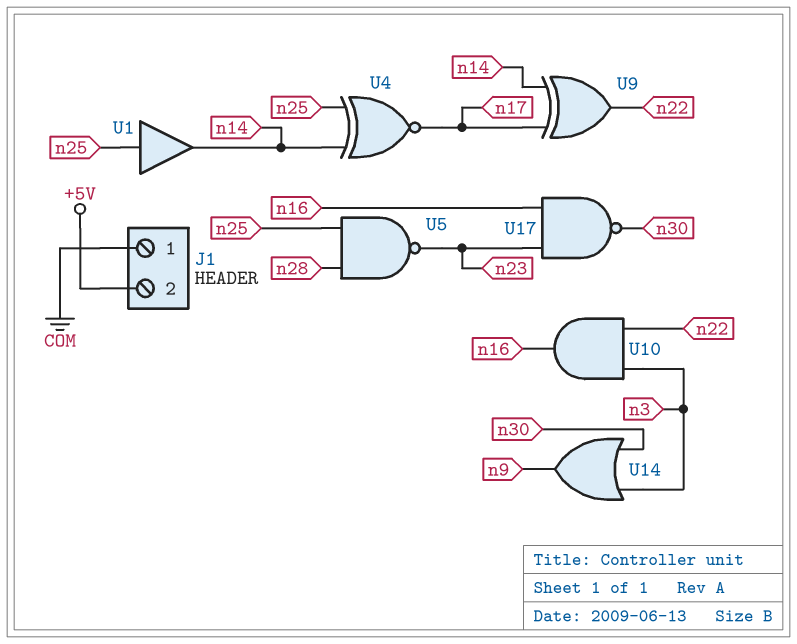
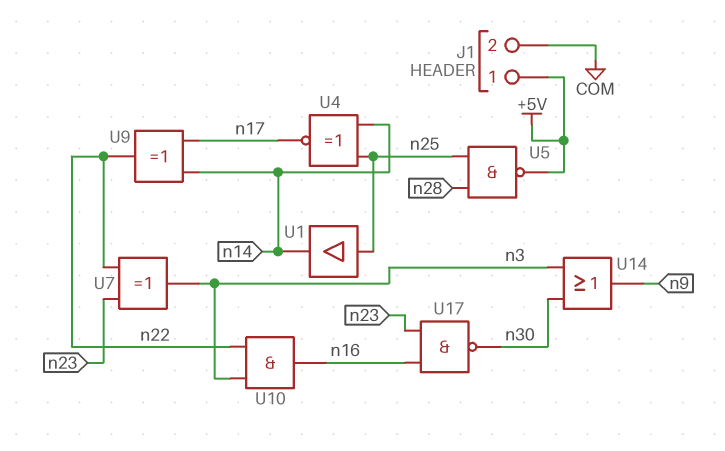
J1 pin 1: COM -> +5V
J1 pin 2: +5V -> COM
U5: NAND (in n25, in n28, out n23) -> NAND (in n25, in n28, out +5V)
U7: none -> XOR (in n22, in n23, out n3)

